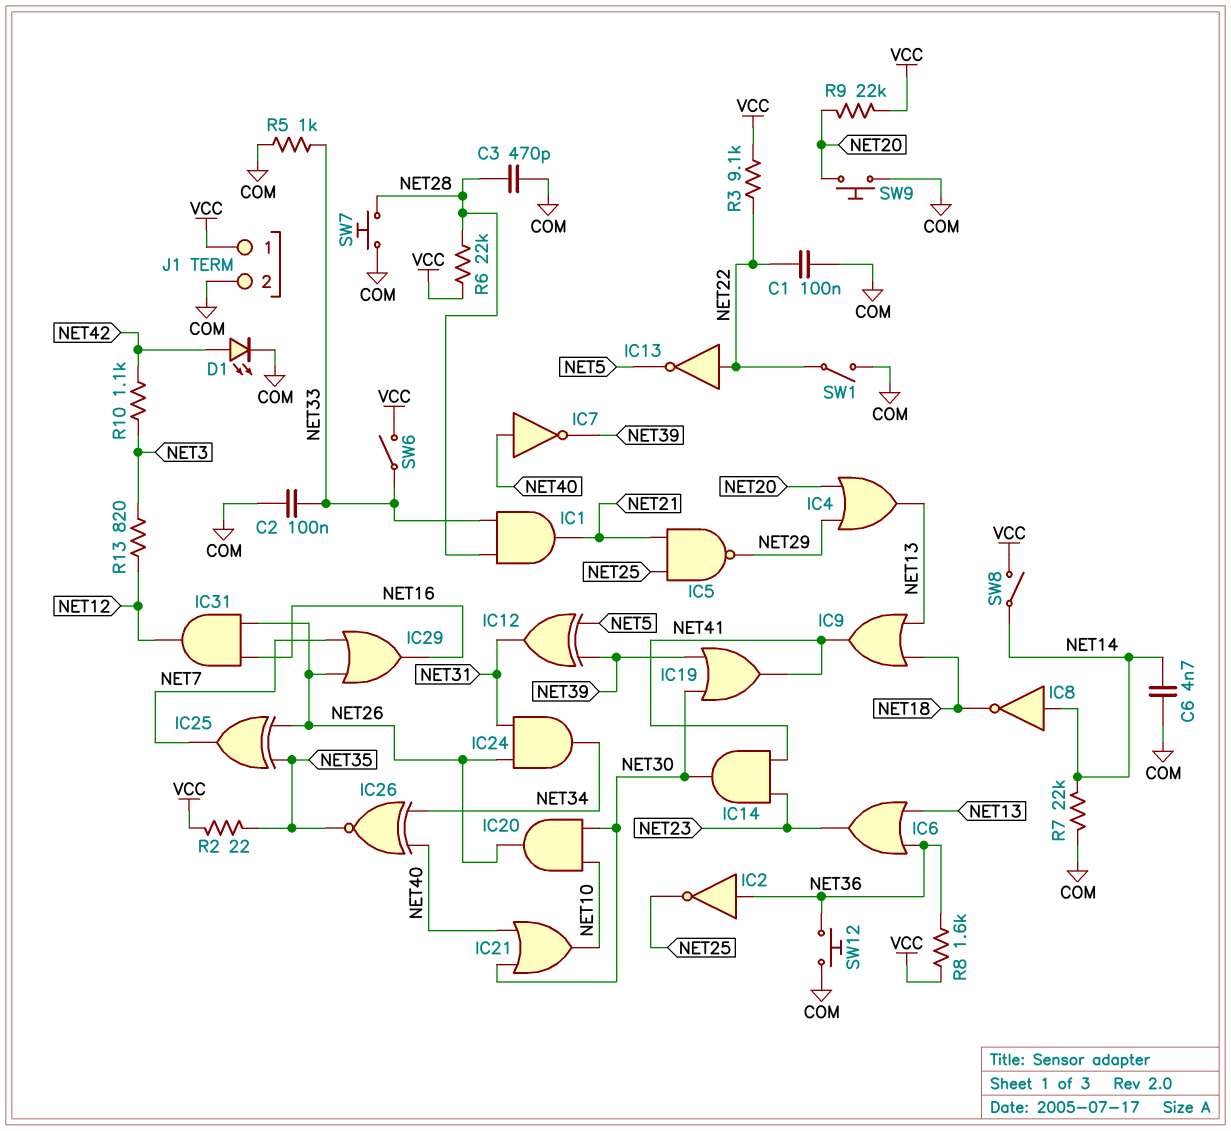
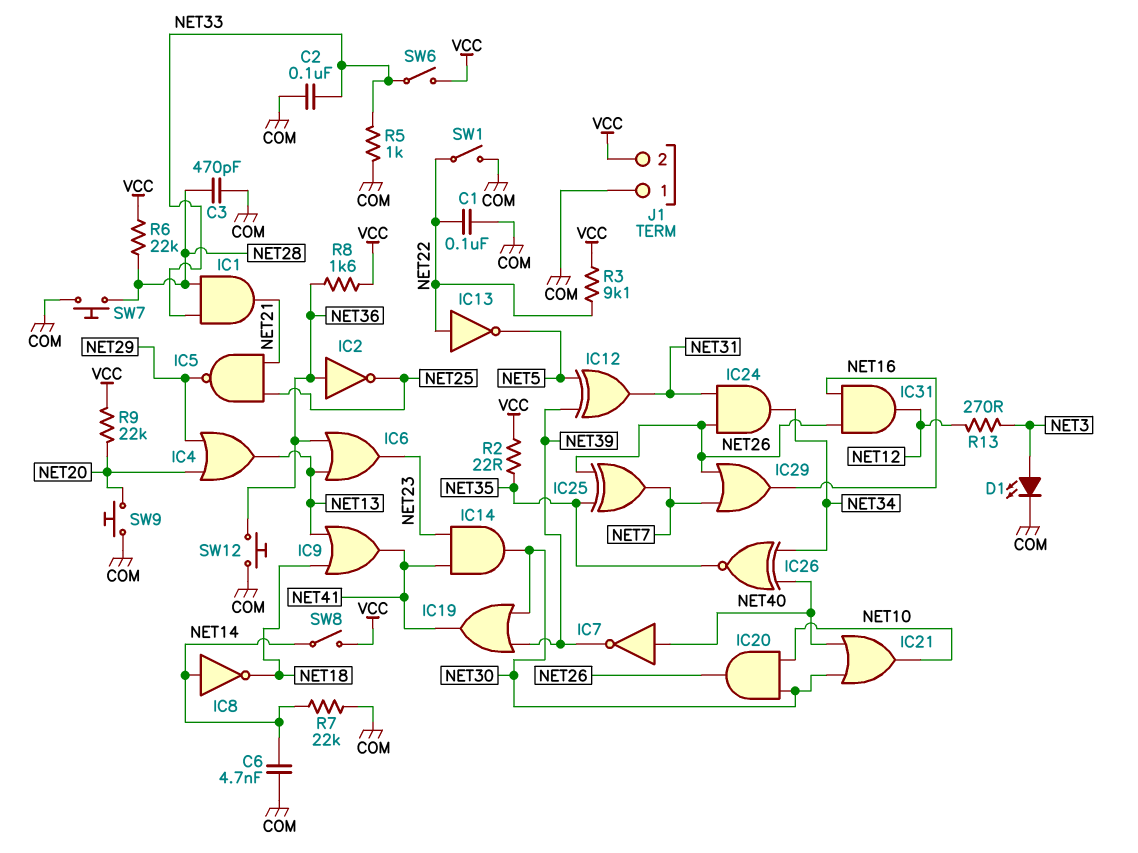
D1: LED (A NET42, K COM) -> LED (A NET3, K COM)
J1 pin 1: VCC -> COM
J1 pin 2: COM -> VCC
R10: 1.1k (NET3, NET42) -> none
R13: 820 (NET3, NET12) -> 270 (NET3, NET12)

